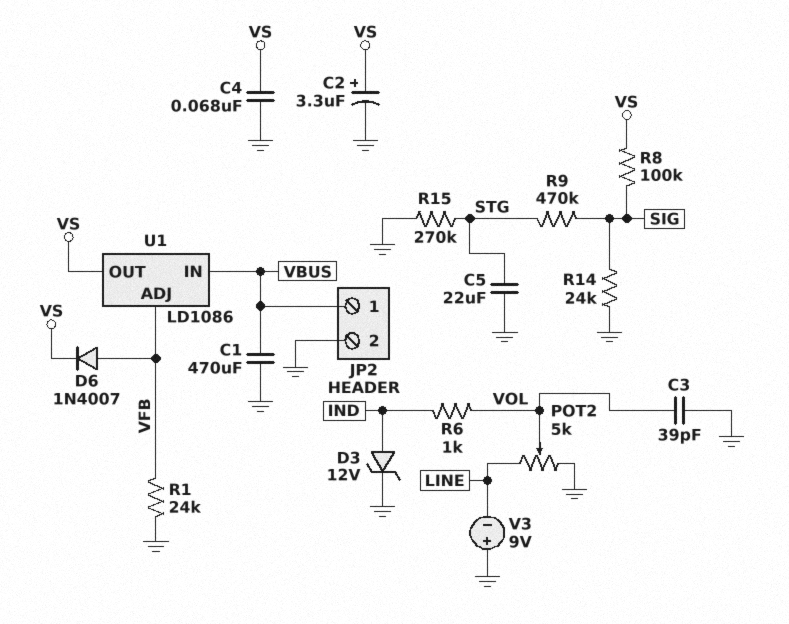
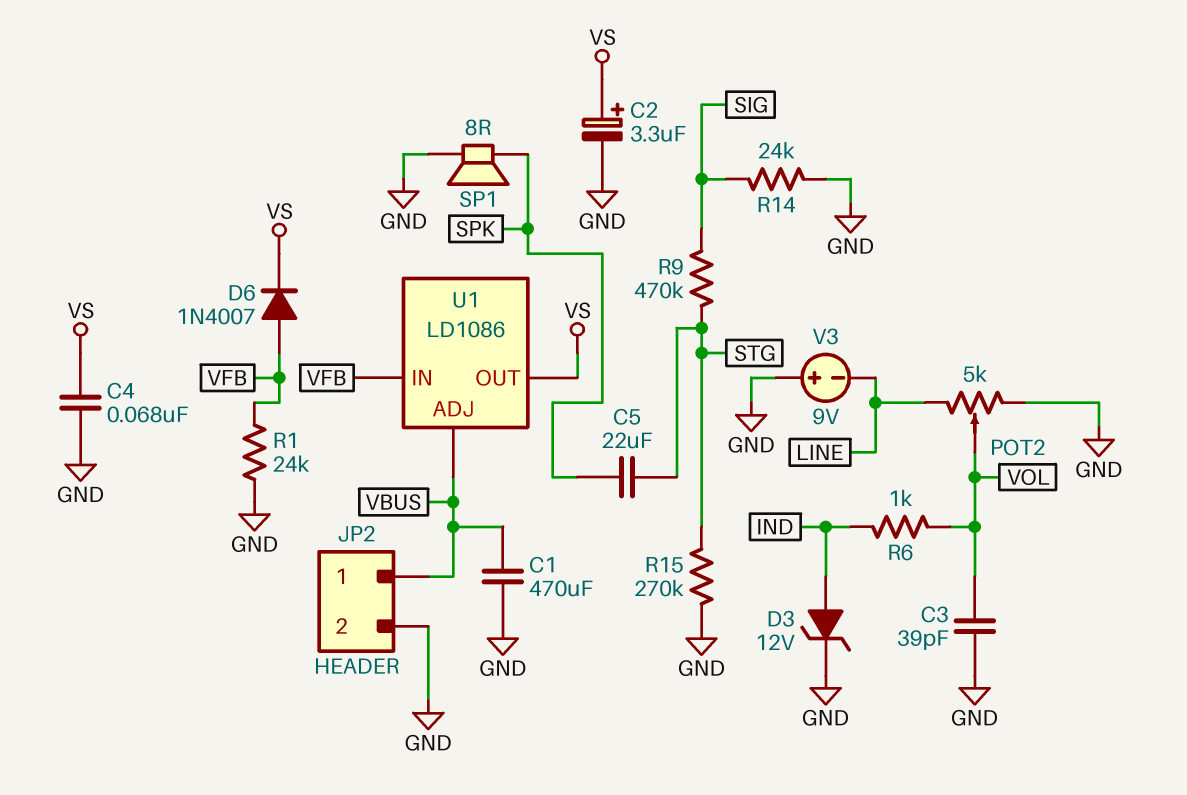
C5: 22uF (GND, STG) -> 22uF (SPK, STG)
R8: 100k (SIG, VS) -> none
SP1: none -> speaker 8R (GND, SPK)
U1 pin ADJ: VFB -> VBUS
U1 pin IN: VBUS -> VFB

